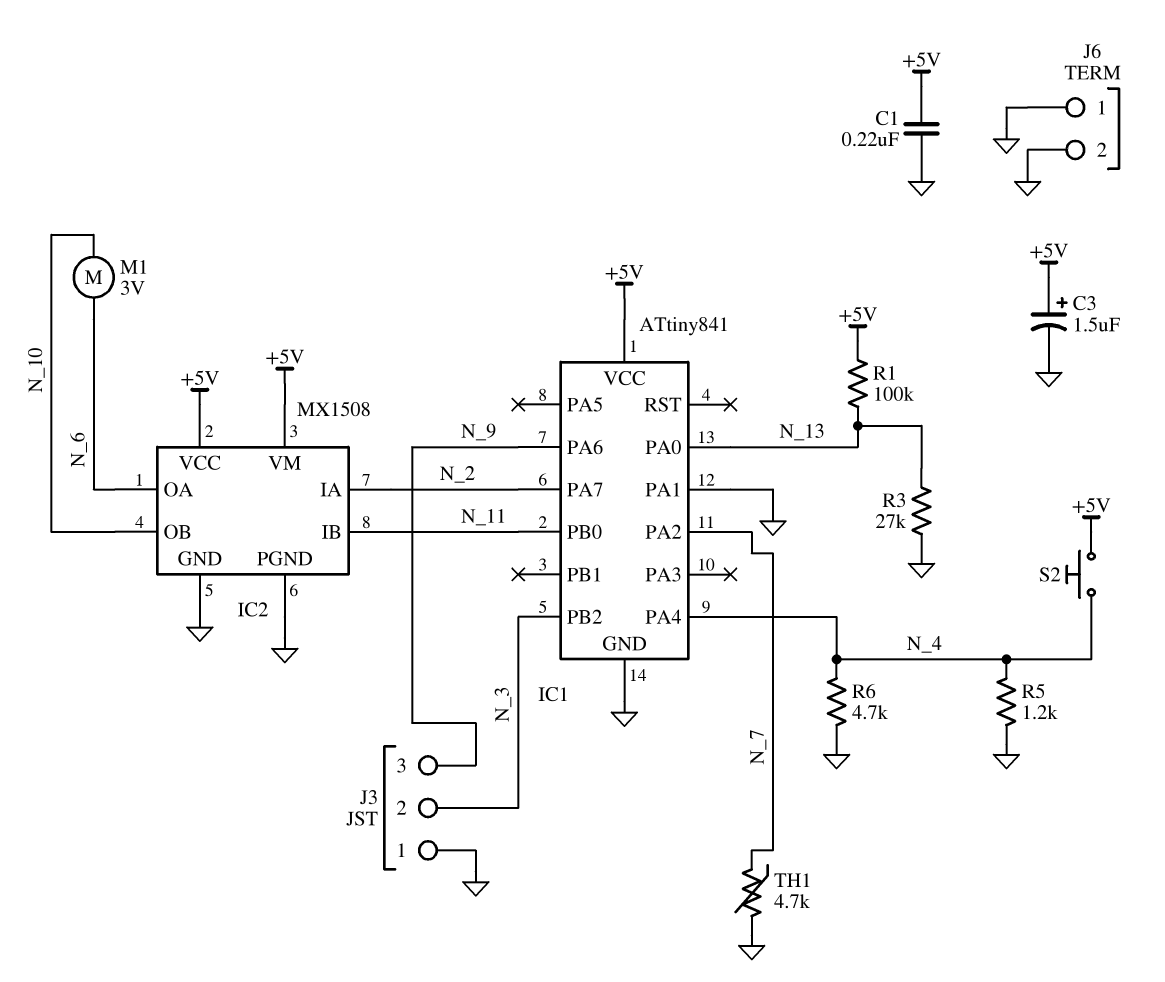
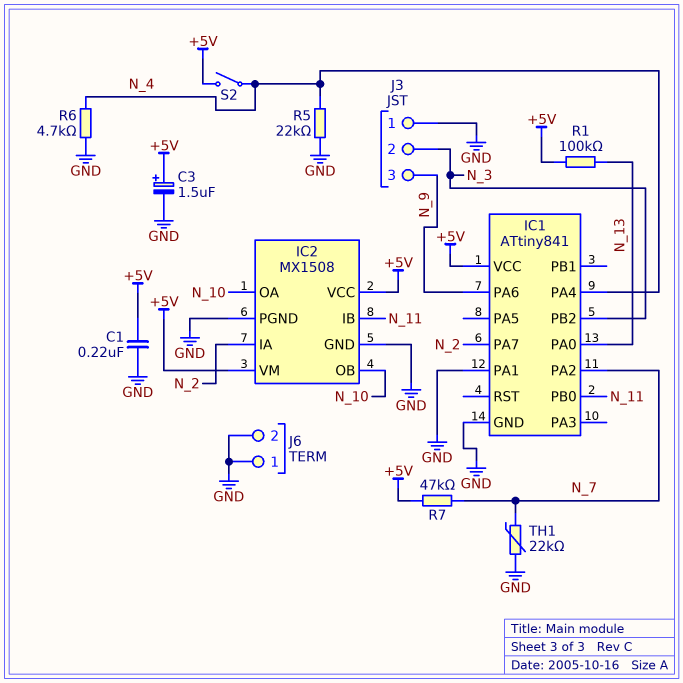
IC2 pin OA: N_6 -> N_10
M1: motor 3V (N_6, N_10) -> none
R3: 27k (GND, N_13) -> none
R5: 1.2k (GND, N_4) -> 22k (GND, N_4)
R7: none -> 47k (+5V, N_7)
S2: button (+5V, N_4) -> switch (+5V, N_4)
TH1: 4.7k (GND, N_7) -> 22k (GND, N_7)

